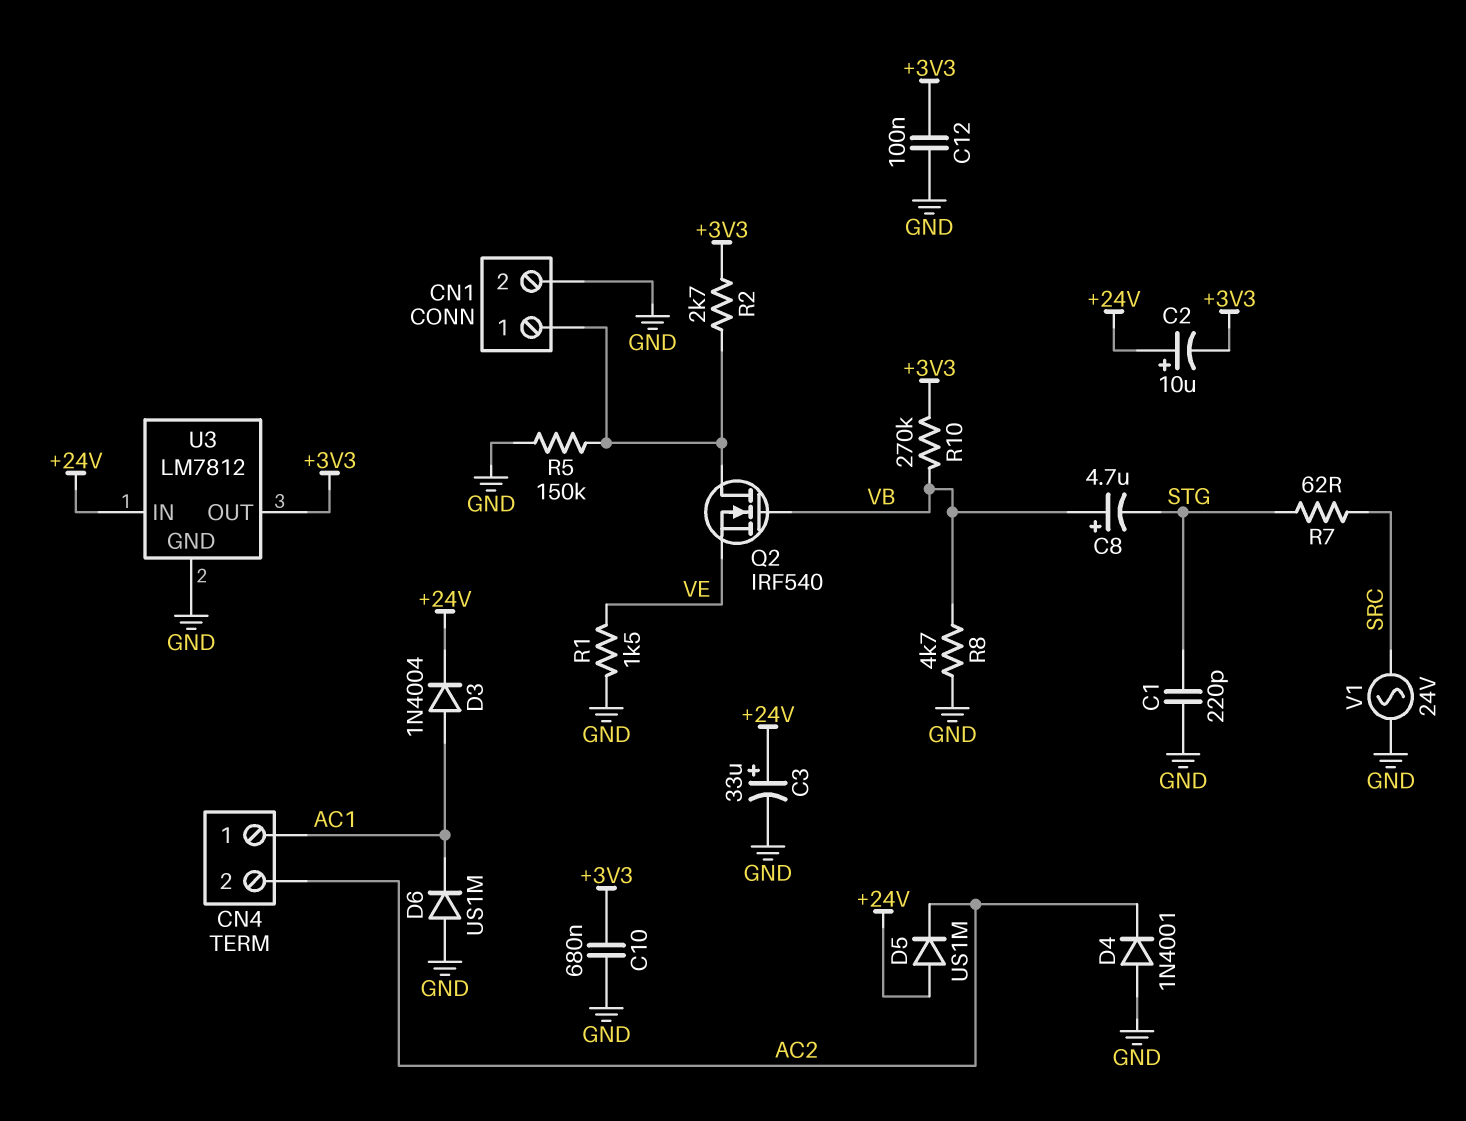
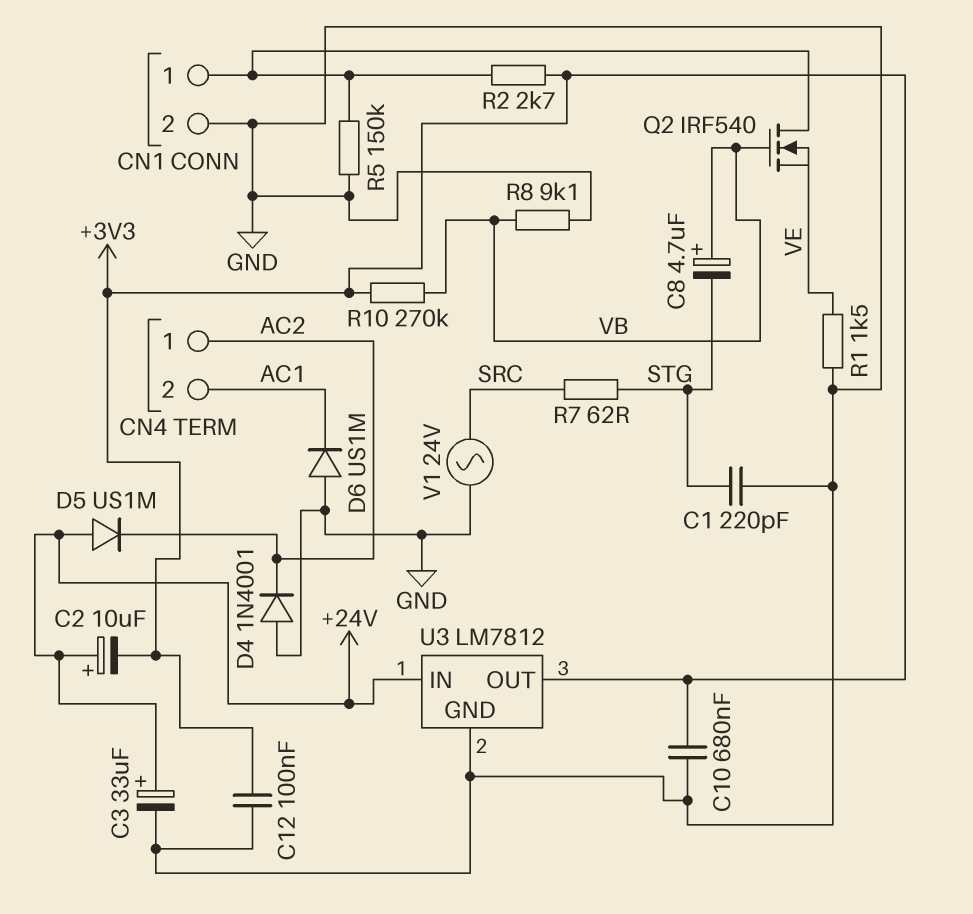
CN4 pin 1: AC1 -> AC2
CN4 pin 2: AC2 -> AC1
D3: diode 1N4004 (A AC1, K +24V) -> none
R8: 4.7k (GND, VB) -> 9.1k (GND, VB)

